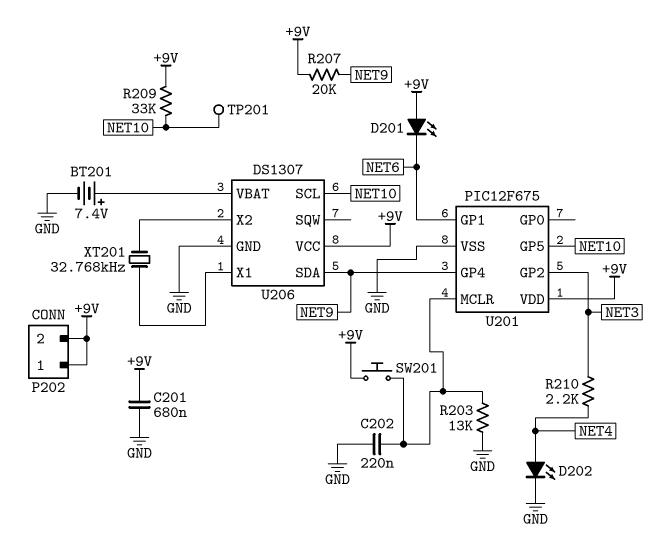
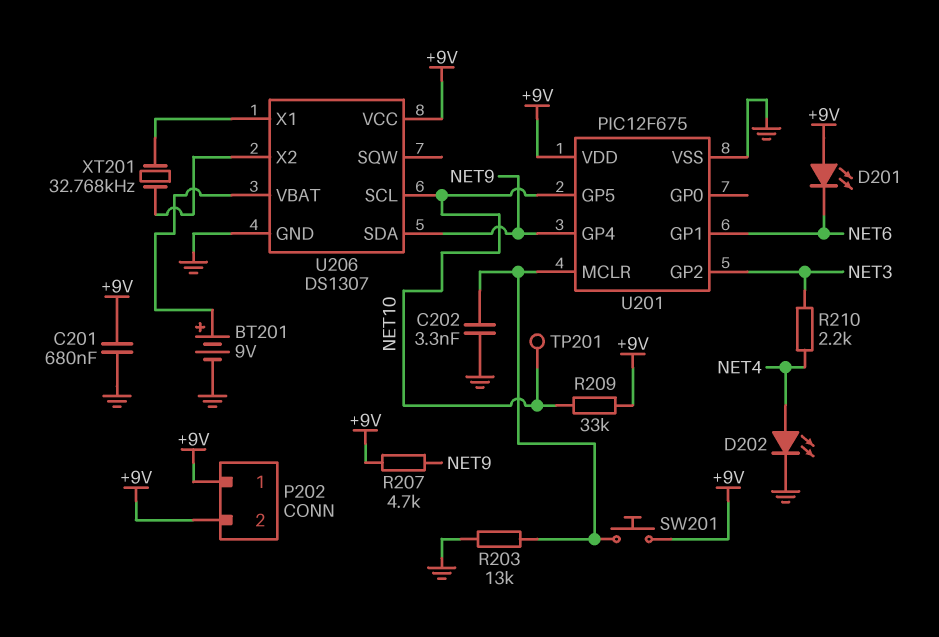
BT201: 7.4V (plus U206/VBAT, minus GND) -> 9V (plus U206/VBAT, minus GND)
C202: 220nF (GND, U201/MCLR) -> 3.3nF (GND, U201/MCLR)
R207: 20k (+9V, NET9) -> 4.7k (+9V, NET9)

